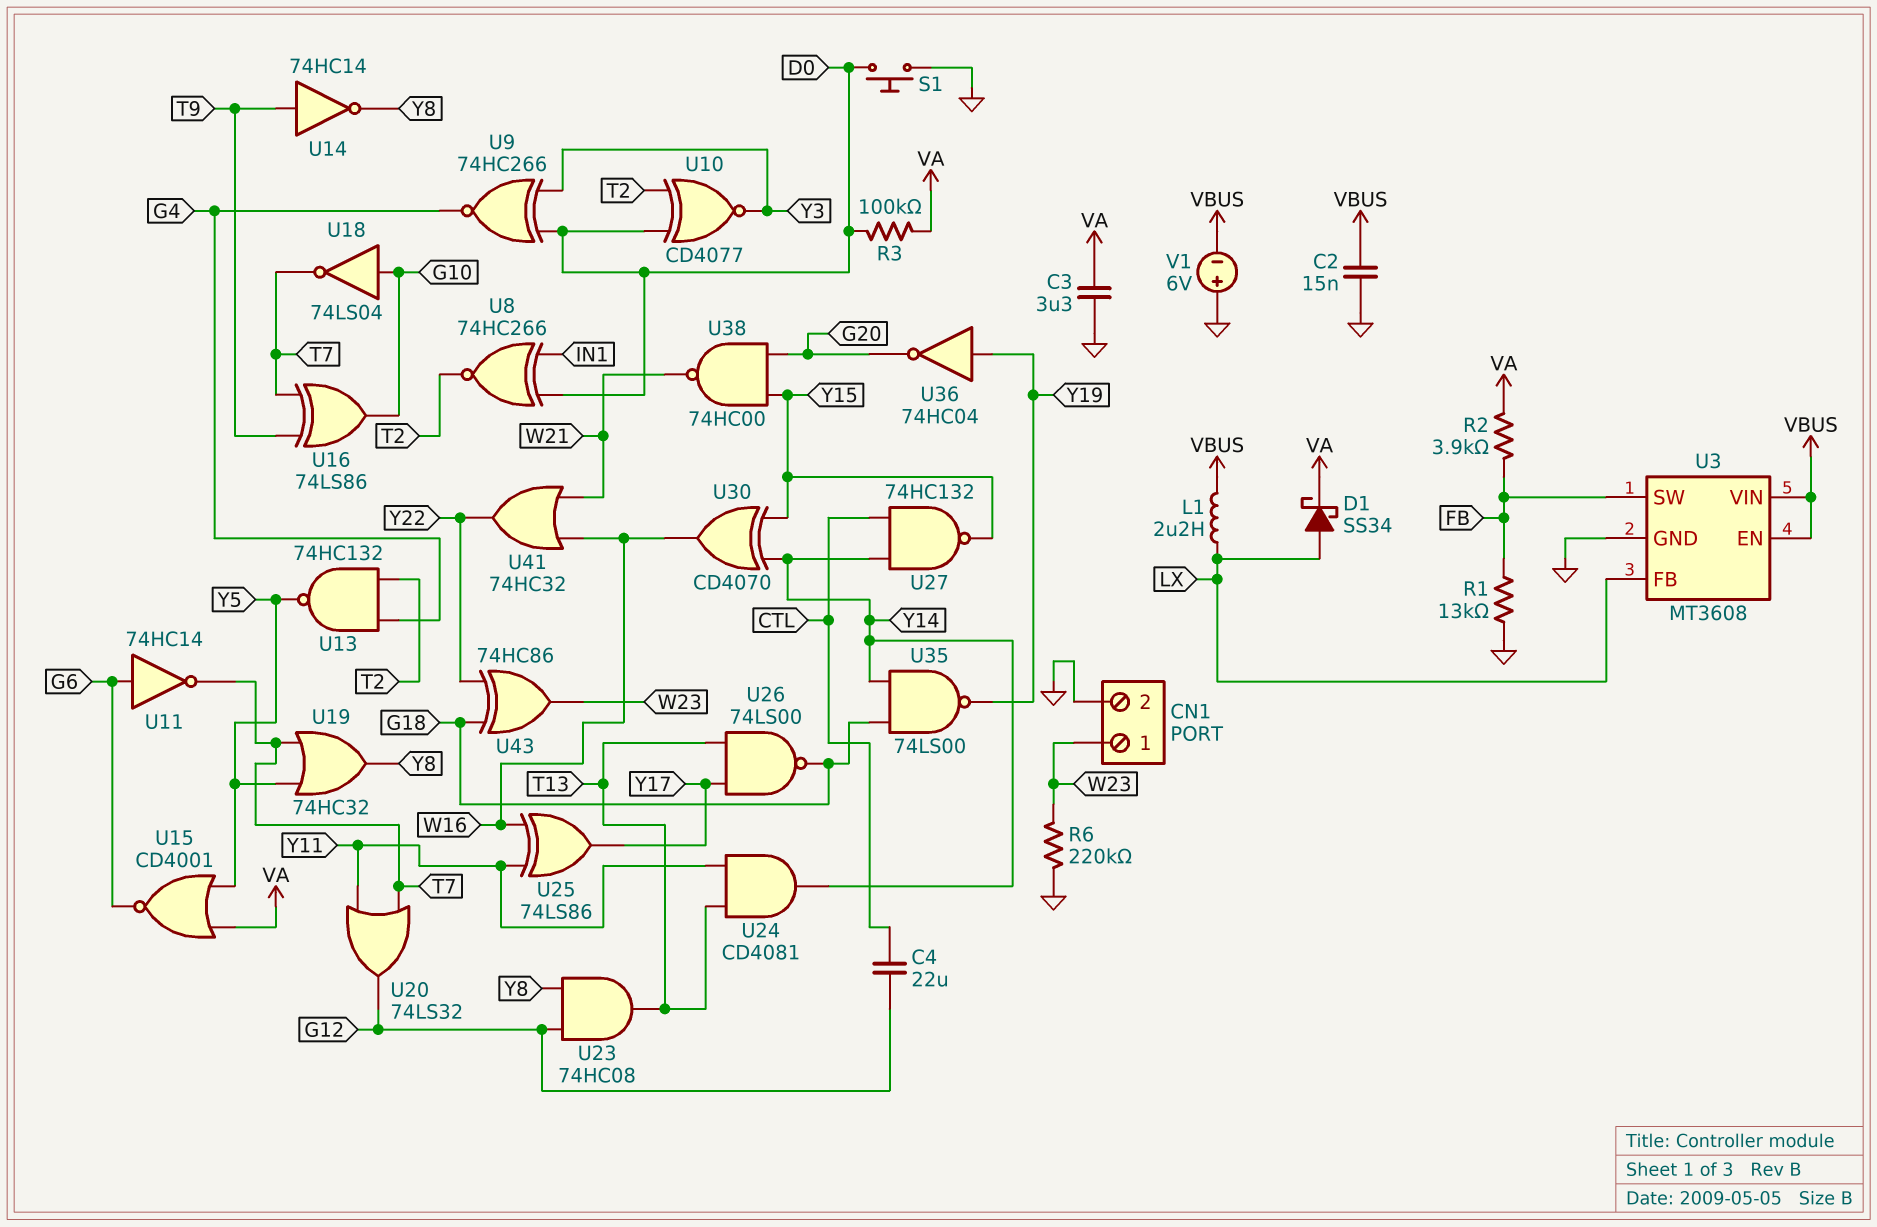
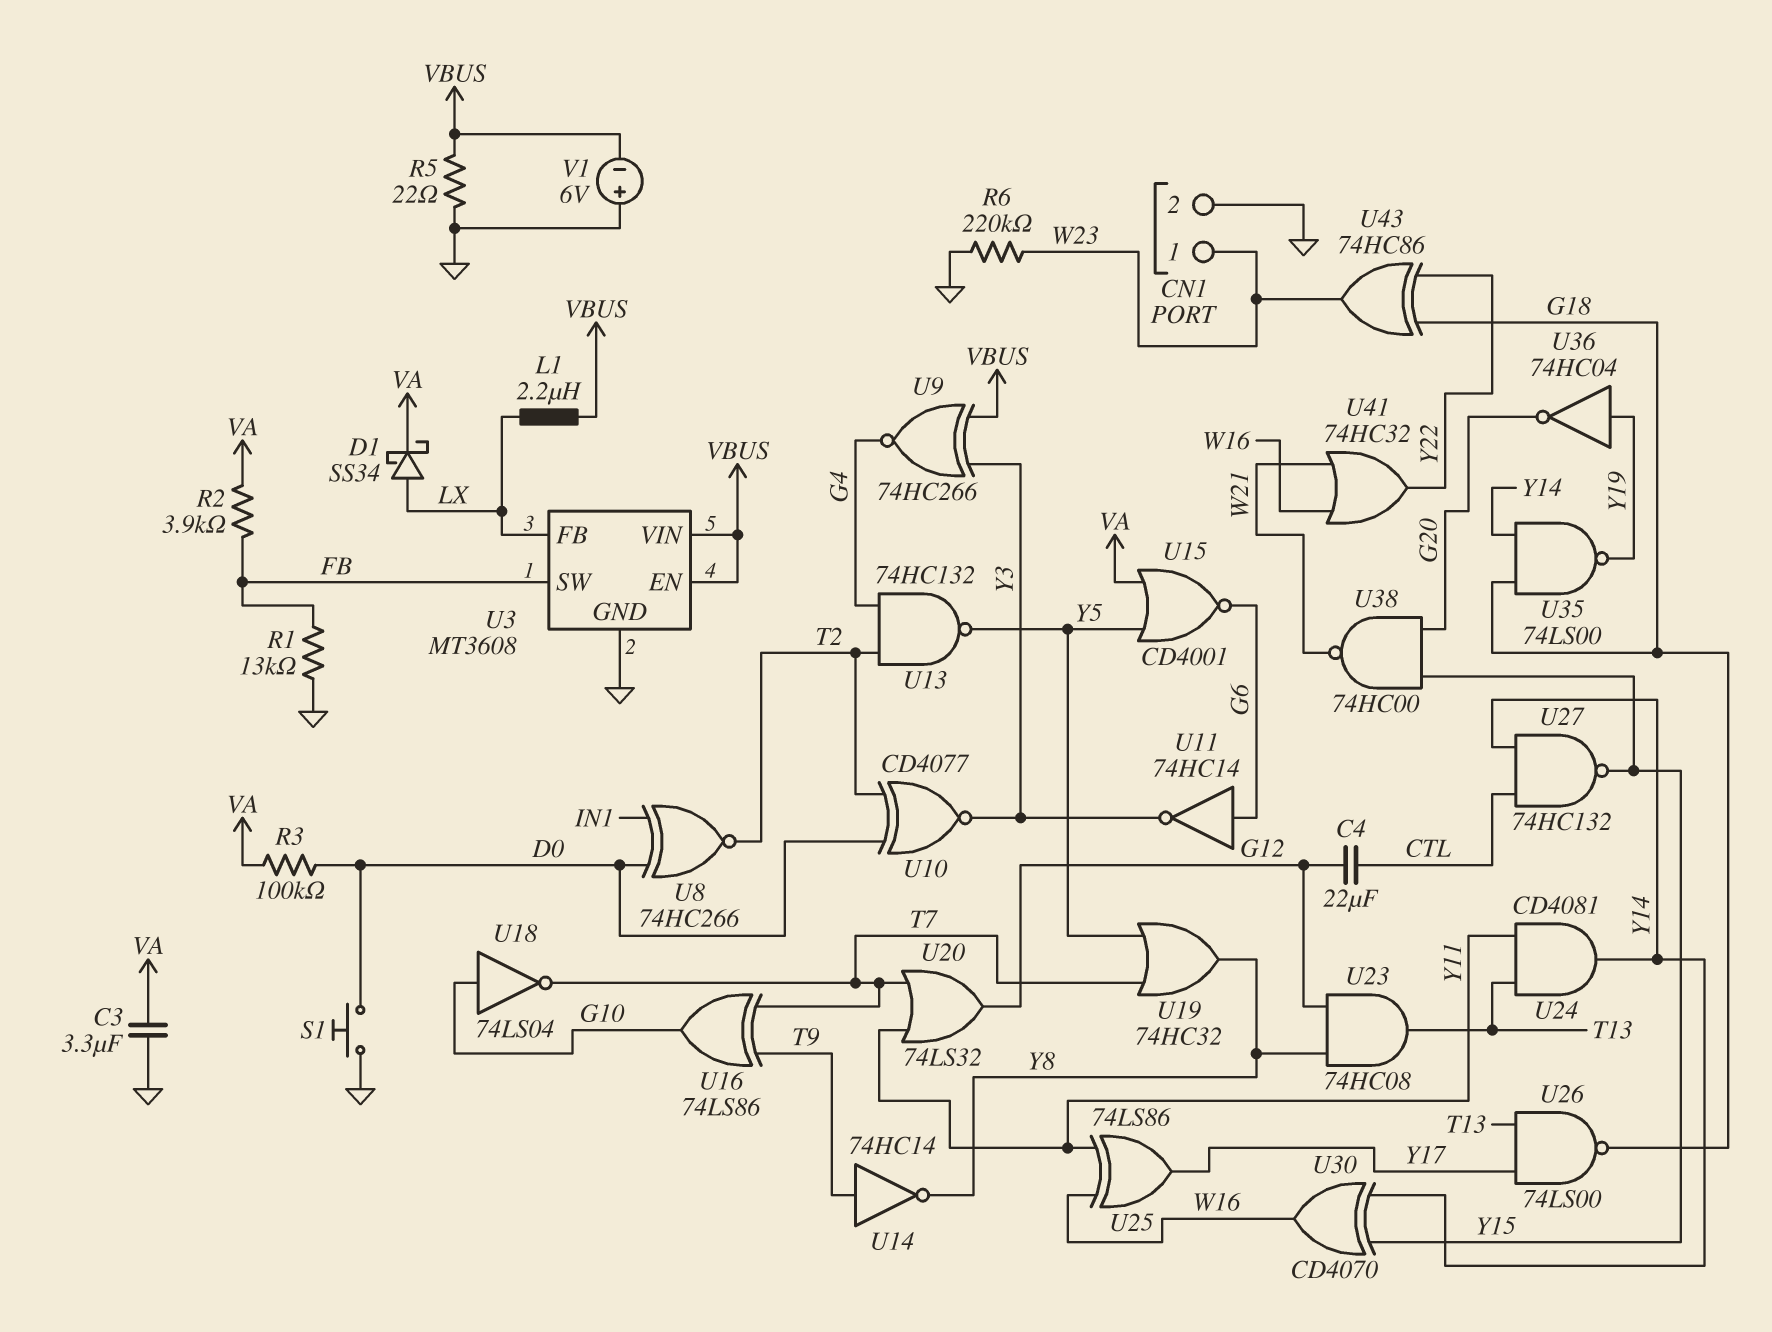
C2: 15nF (GND, VBUS) -> none
R5: none -> 22 (GND, VBUS)
U9: XNOR 74HC266 (in D0, in Y3, out G4) -> XNOR 74HC266 (in VBUS, in Y3, out G4)
U11: NOT 74HC14 (in G6, out T7) -> NOT 74HC14 (in G6, out Y3)

